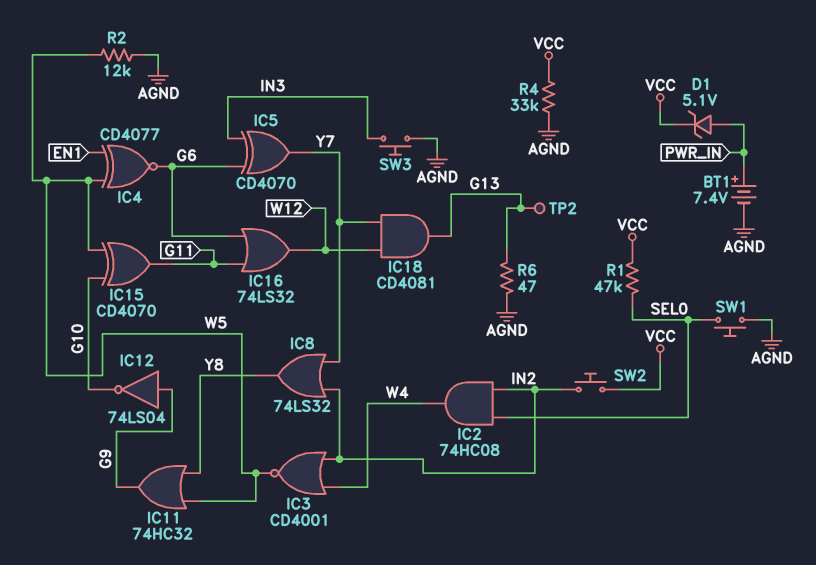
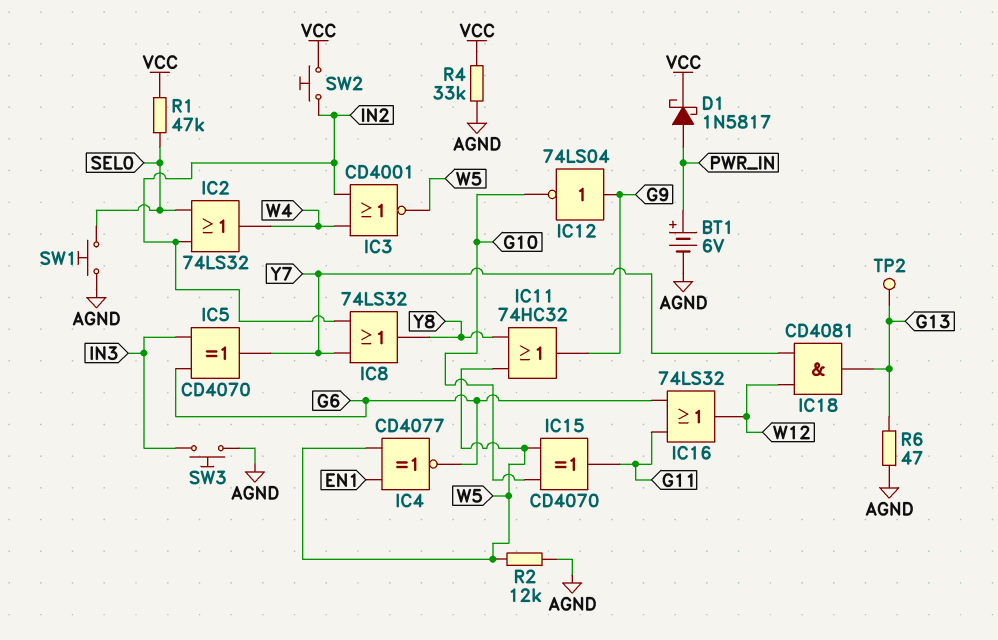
BT1: 7.4V (plus PWR_IN, minus AGND) -> 6V (plus PWR_IN, minus AGND)
D1: zener 5.1V (A PWR_IN, K VCC) -> schottky 1N5817 (A PWR_IN, K VCC)
IC2: AND 74HC08 (in IN2, in SEL0, out W4) -> OR 74LS32 (in IN2, in SEL0, out W4)

